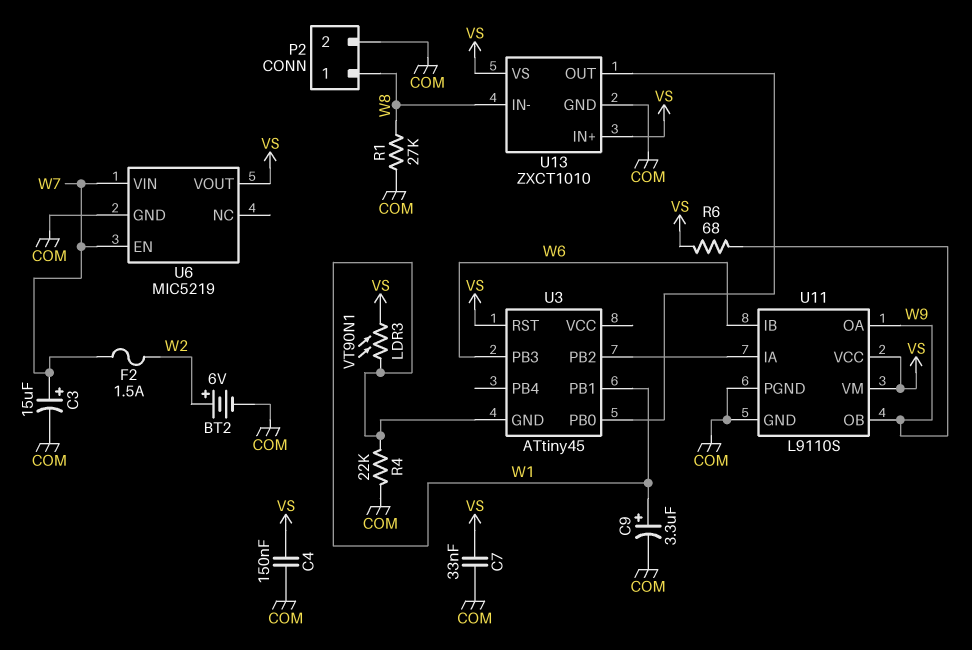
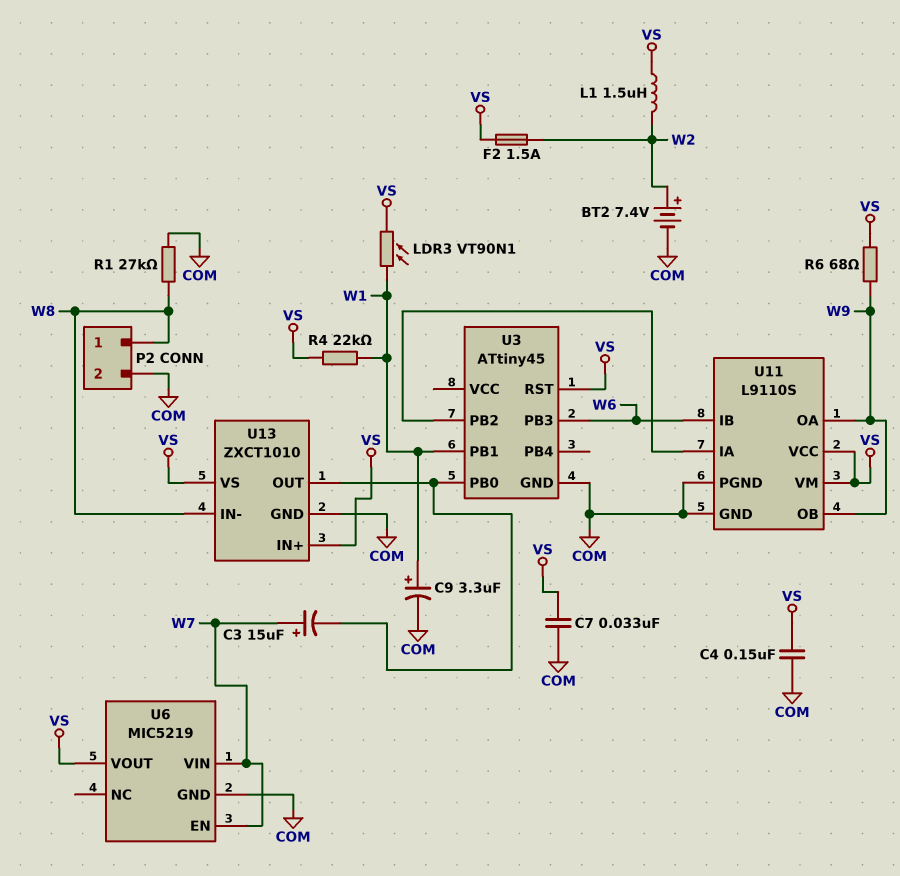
BT2: 6V (plus W2, minus COM) -> 7.4V (plus W2, minus COM)
C3: 15uF (plus W7, minus COM) -> 15uF (plus W7, minus U3/PB0)
F2: 1.5A (W2, W7) -> 1.5A (VS, W2)
L1: none -> 1.5uH (VS, W2)
R4: 22k (COM, W1) -> 22k (VS, W1)
U3 pin GND: W1 -> COM

